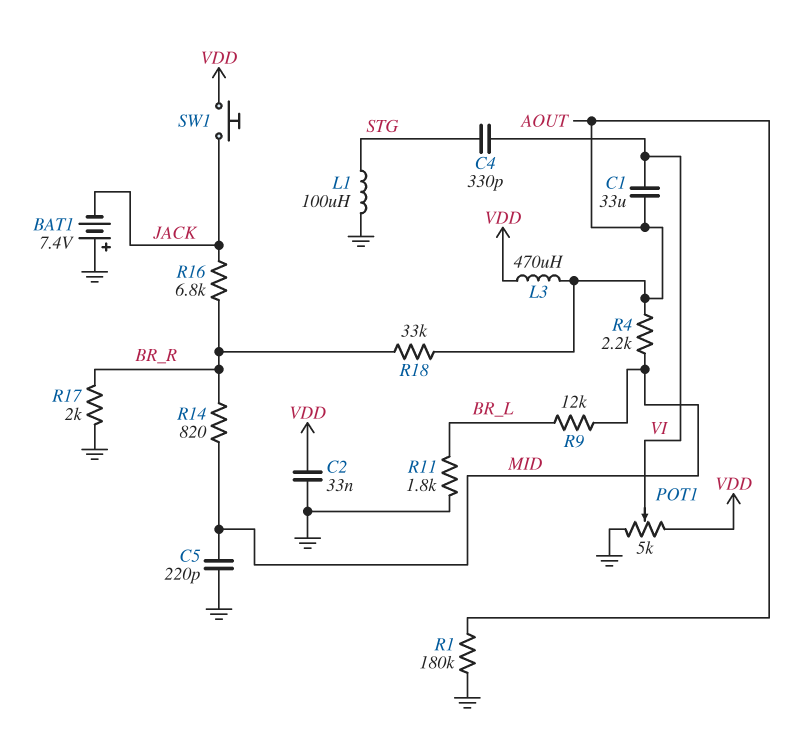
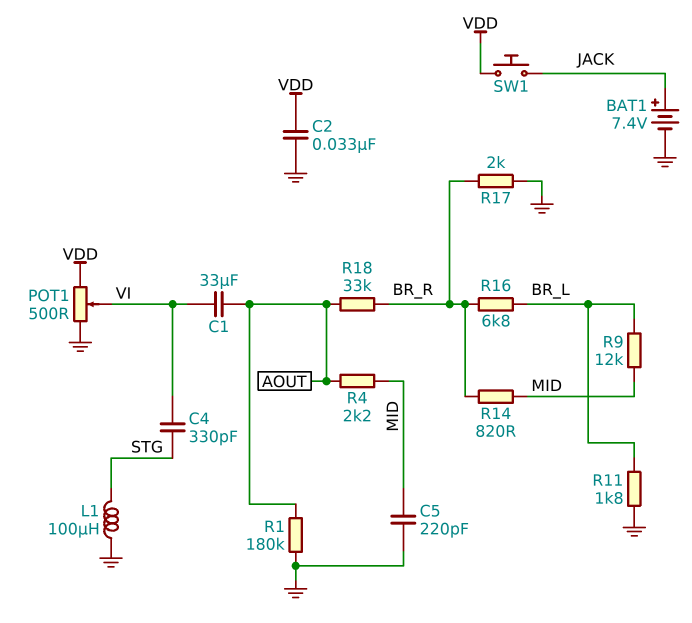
BAT1: 7.4V (plus GND, minus JACK) -> 7.4V (plus JACK, minus GND)
L3: 470uH (AOUT, VDD) -> none
POT1: 5k (GND, VDD, wiper VI) -> 500 (GND, VDD, wiper VI)
R16: 6.8k (BR_R, JACK) -> 6.8k (BR_L, BR_R)

